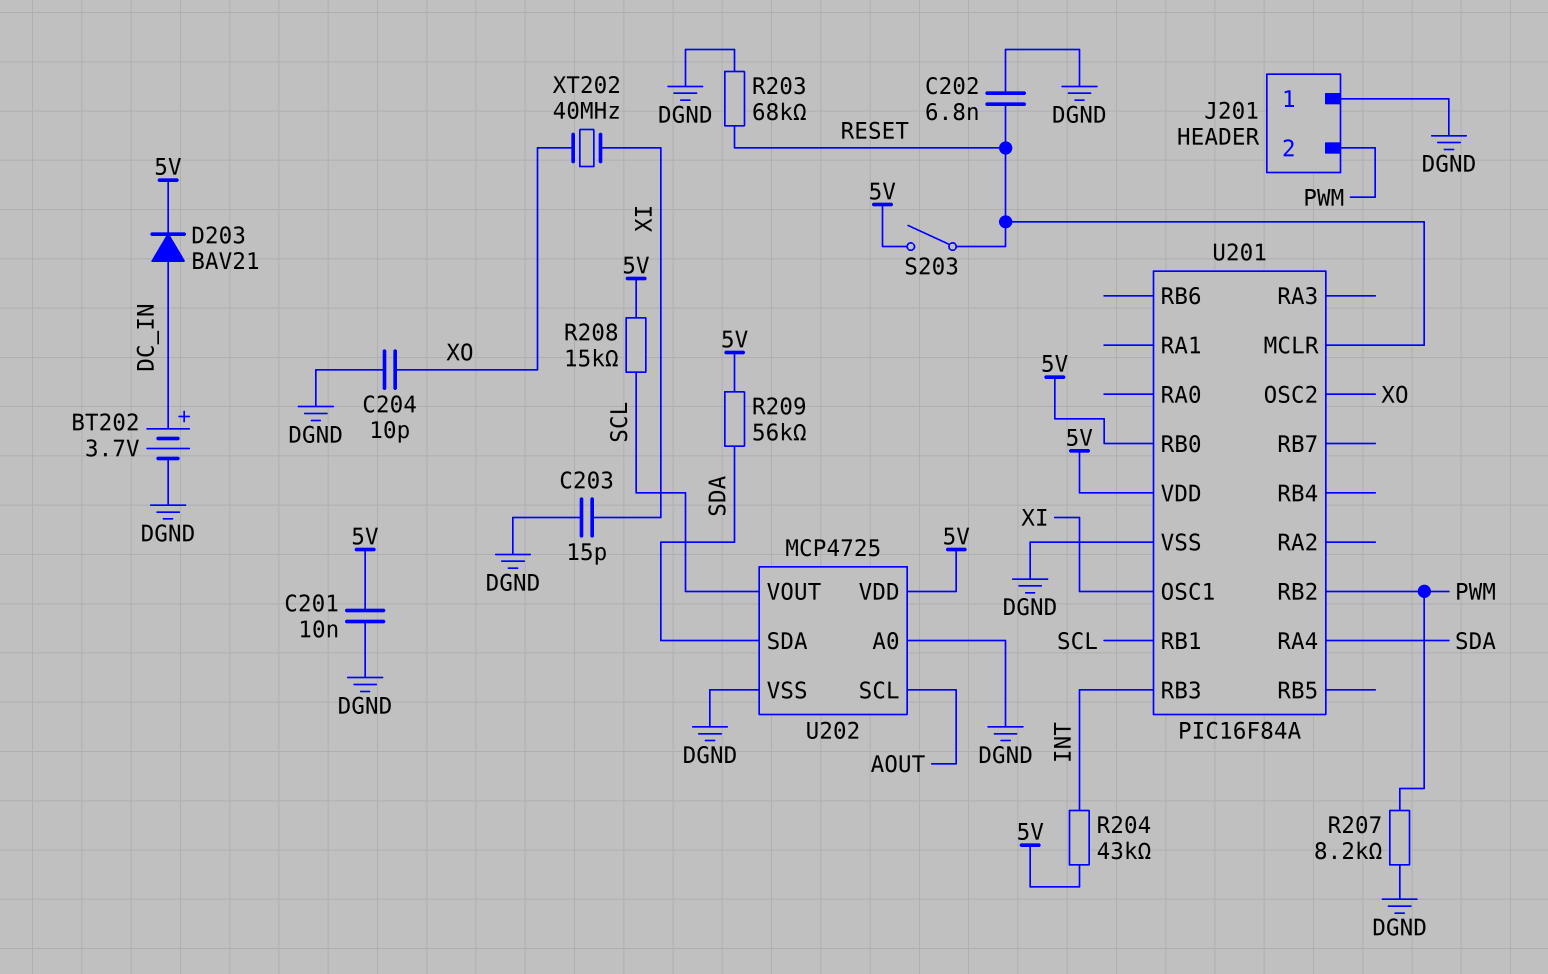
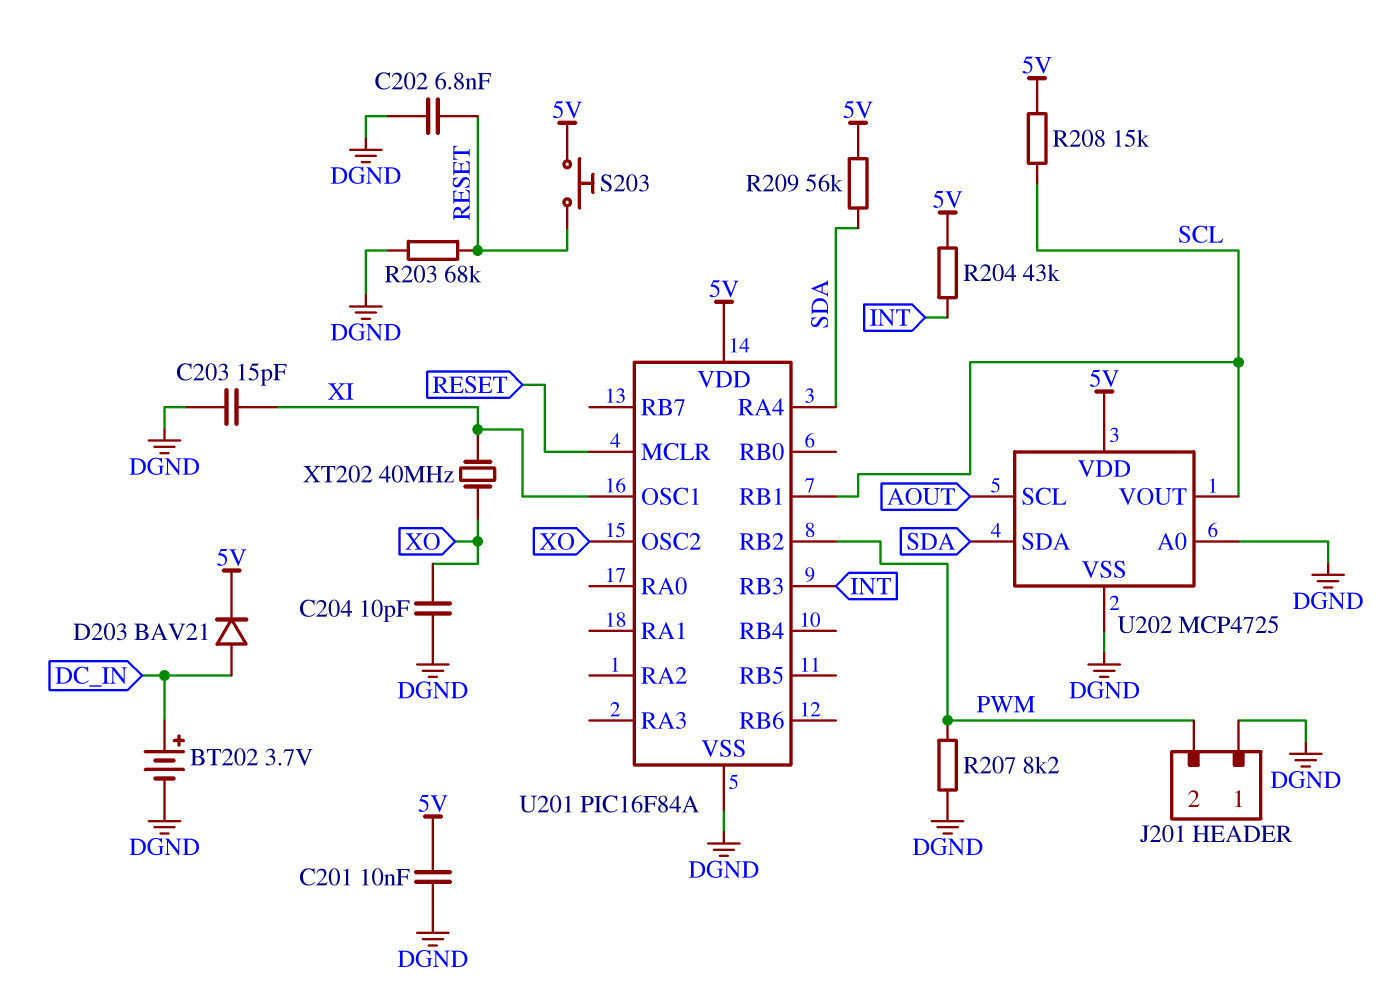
S203: switch (5V, RESET) -> button (5V, RESET)
U201 pin RB0: 5V -> none

